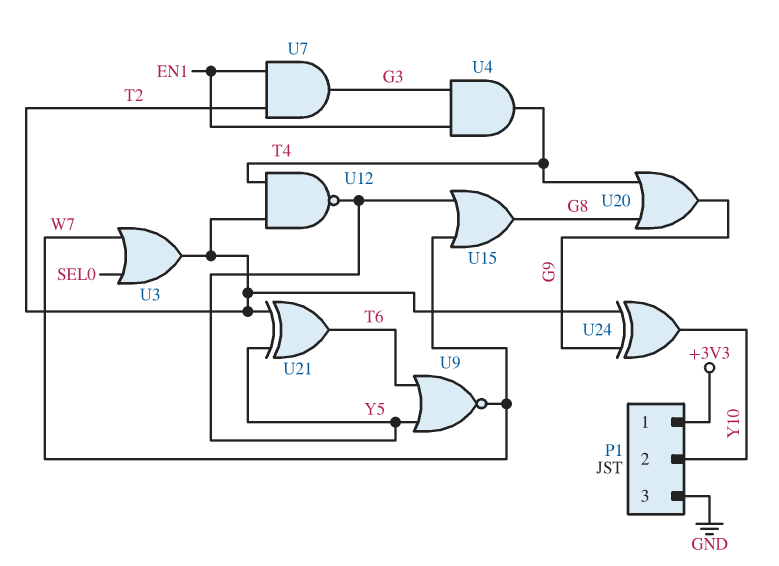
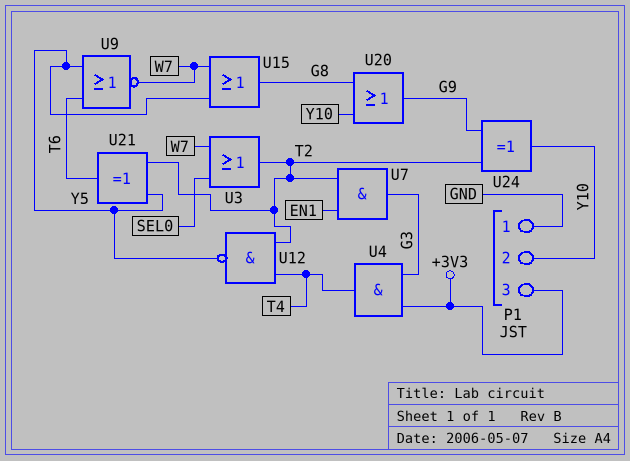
P1 pin 1: +3V3 -> GND
P1 pin 3: GND -> +3V3
U4: AND (in EN1, in G3, out T4) -> AND (in +3V3, in G3, out T4)
U20: OR (in G8, in T4, out G9) -> OR (in G8, in Y10, out G9)

